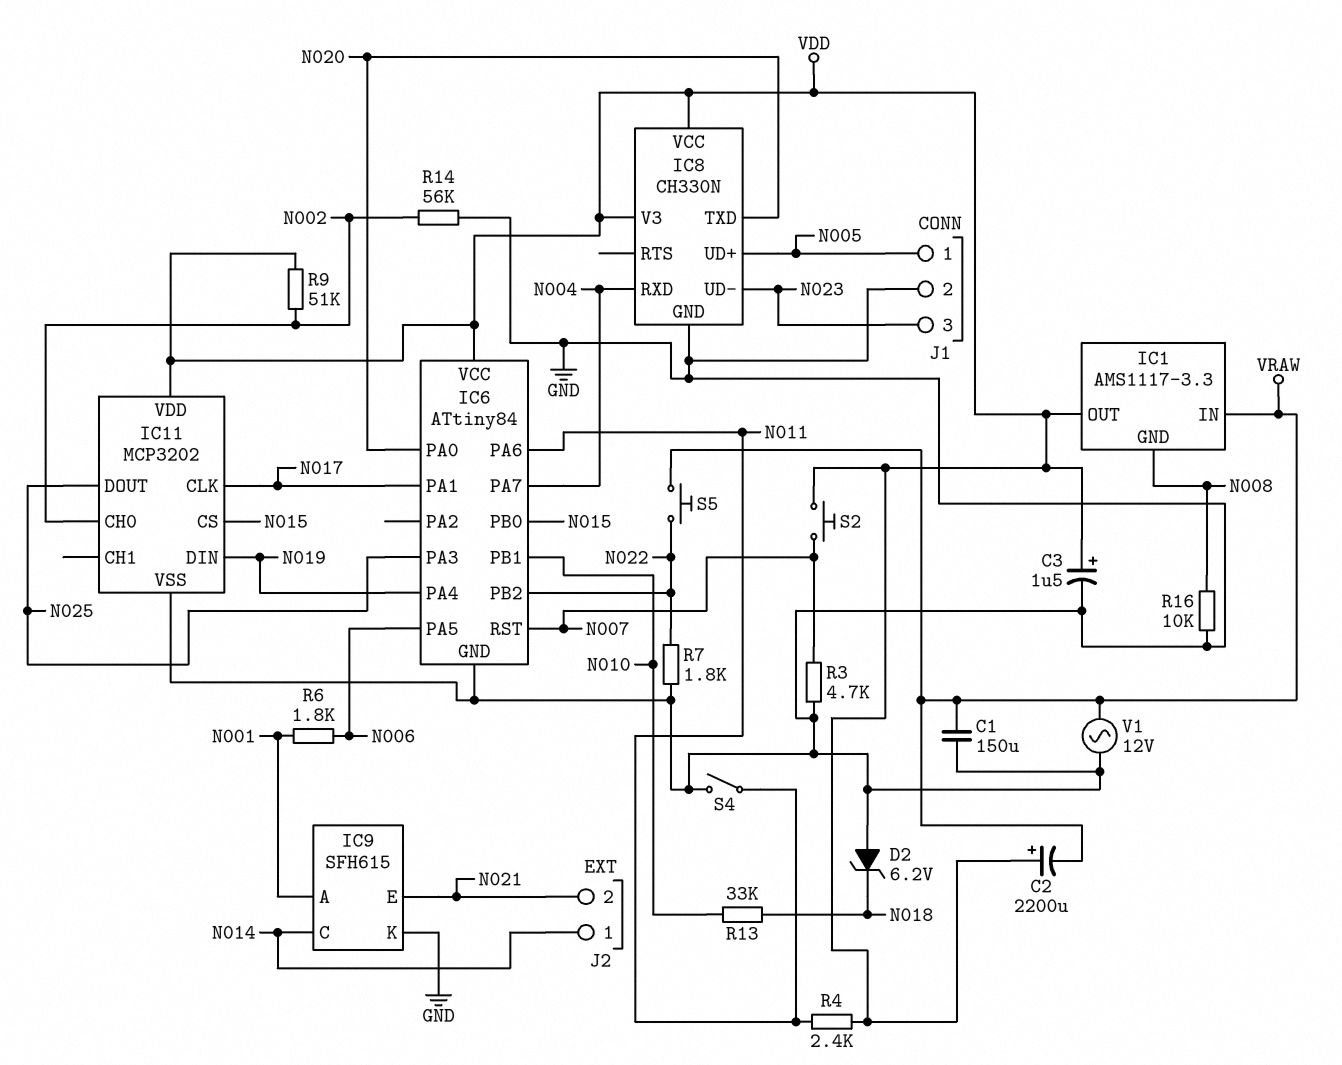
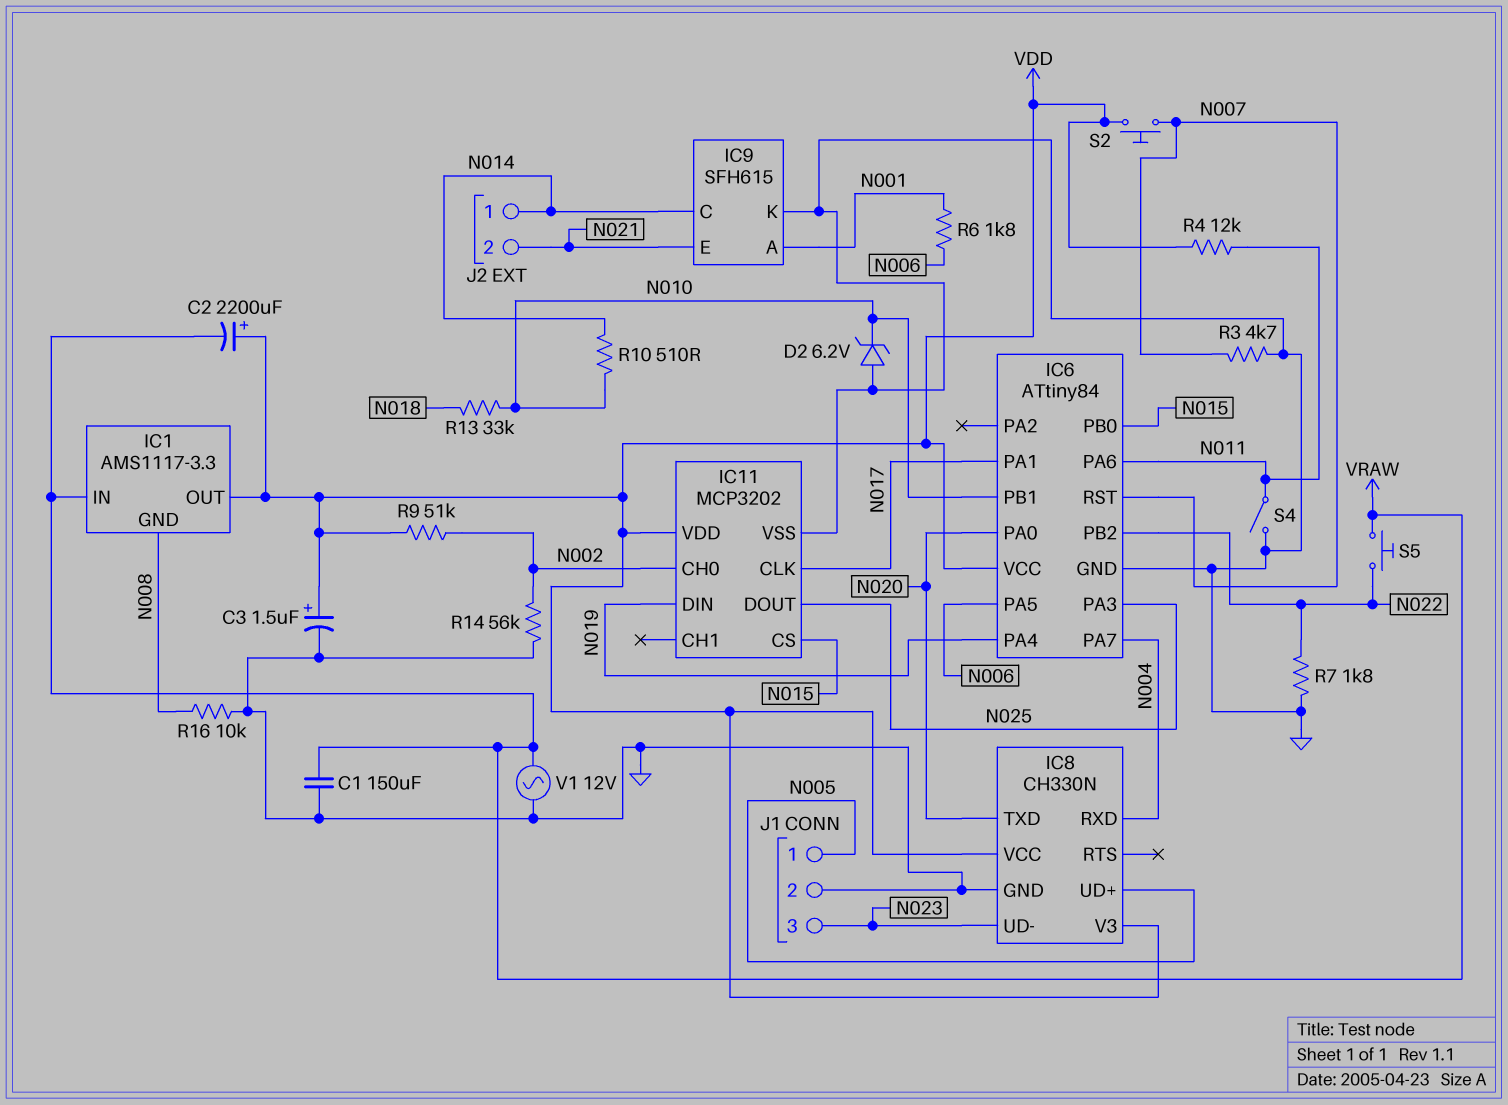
D2: zener 6.2V (A GND, K N018) -> zener 6.2V (A GND, K N010)
R4: 2.4k (N011, VDD) -> 12k (N011, VDD)
R10: none -> 510 (N010, N014)

